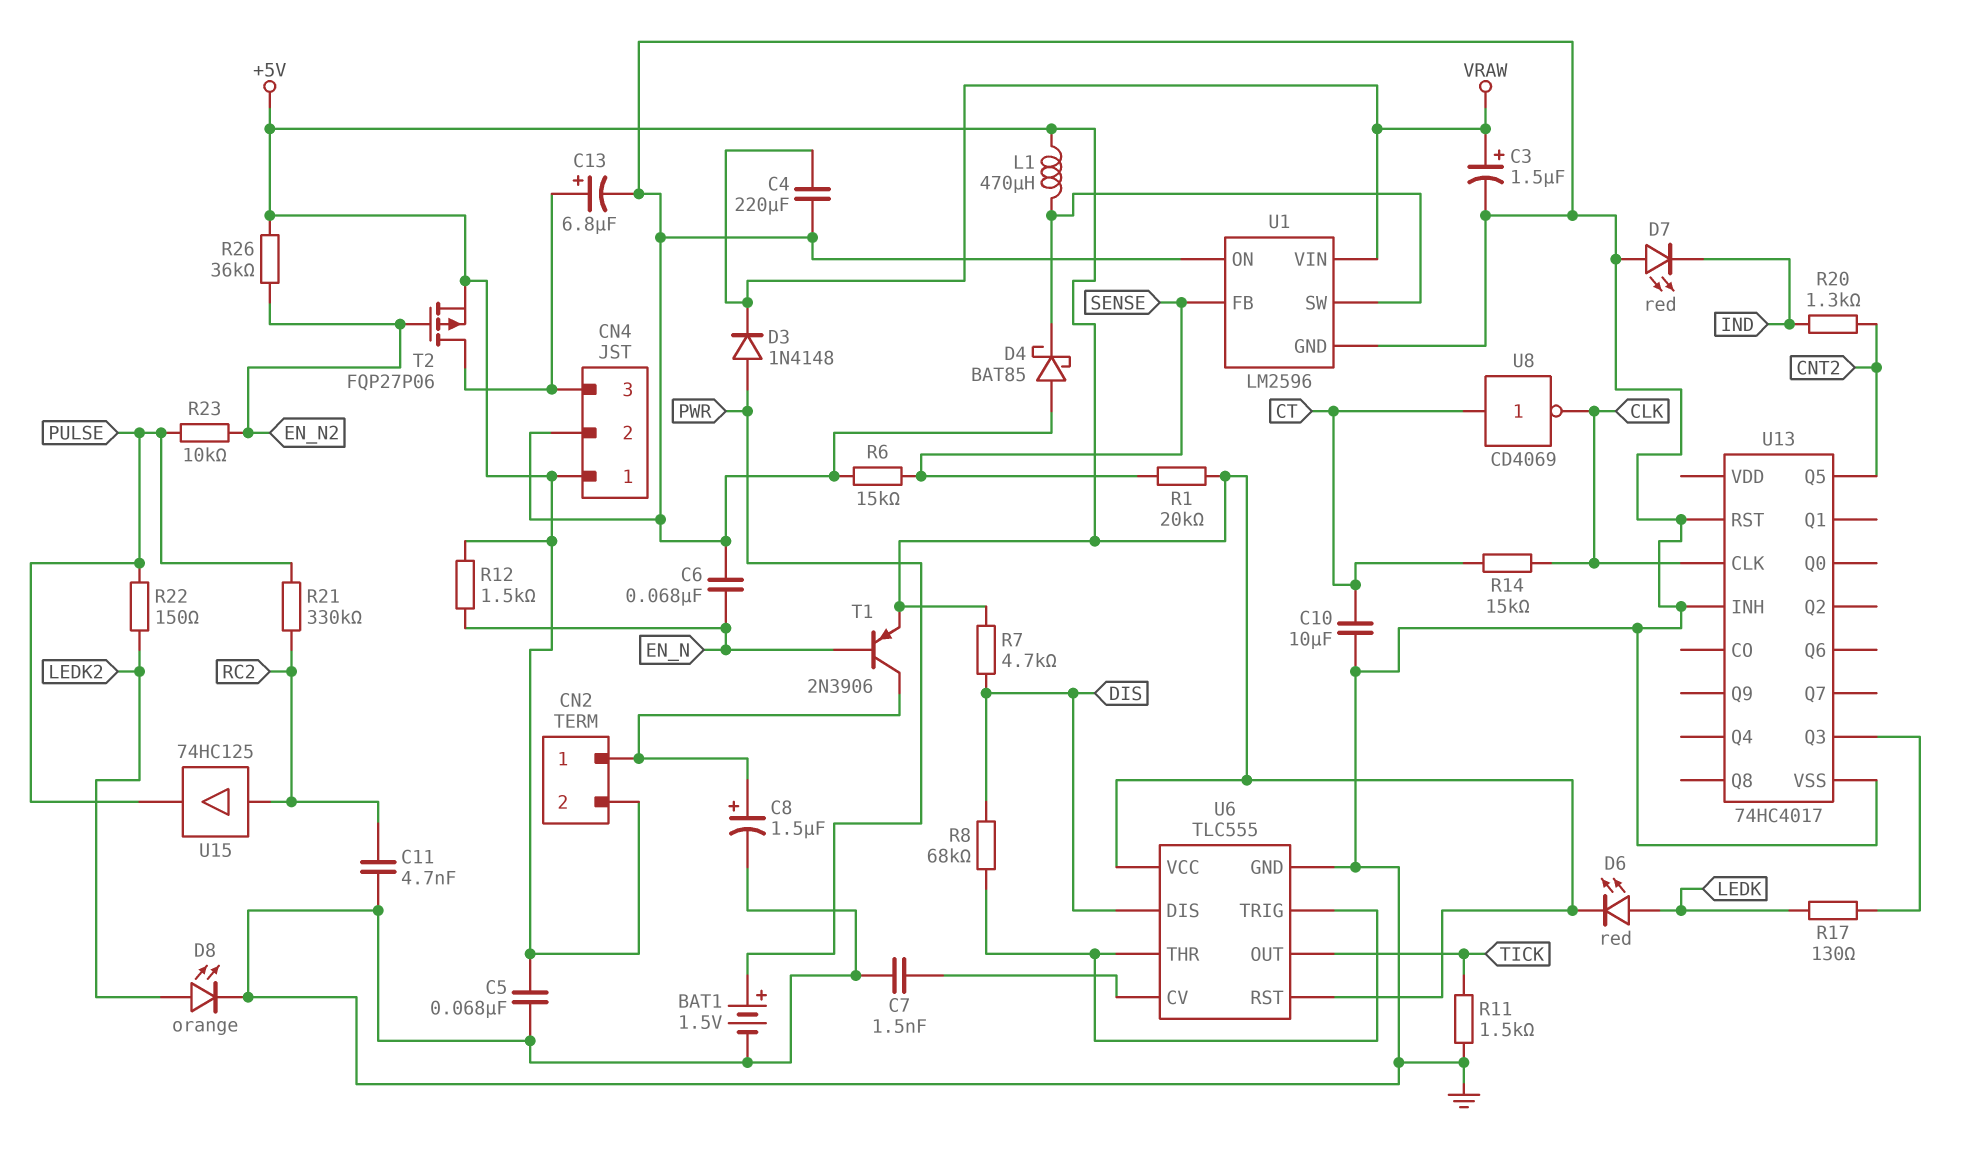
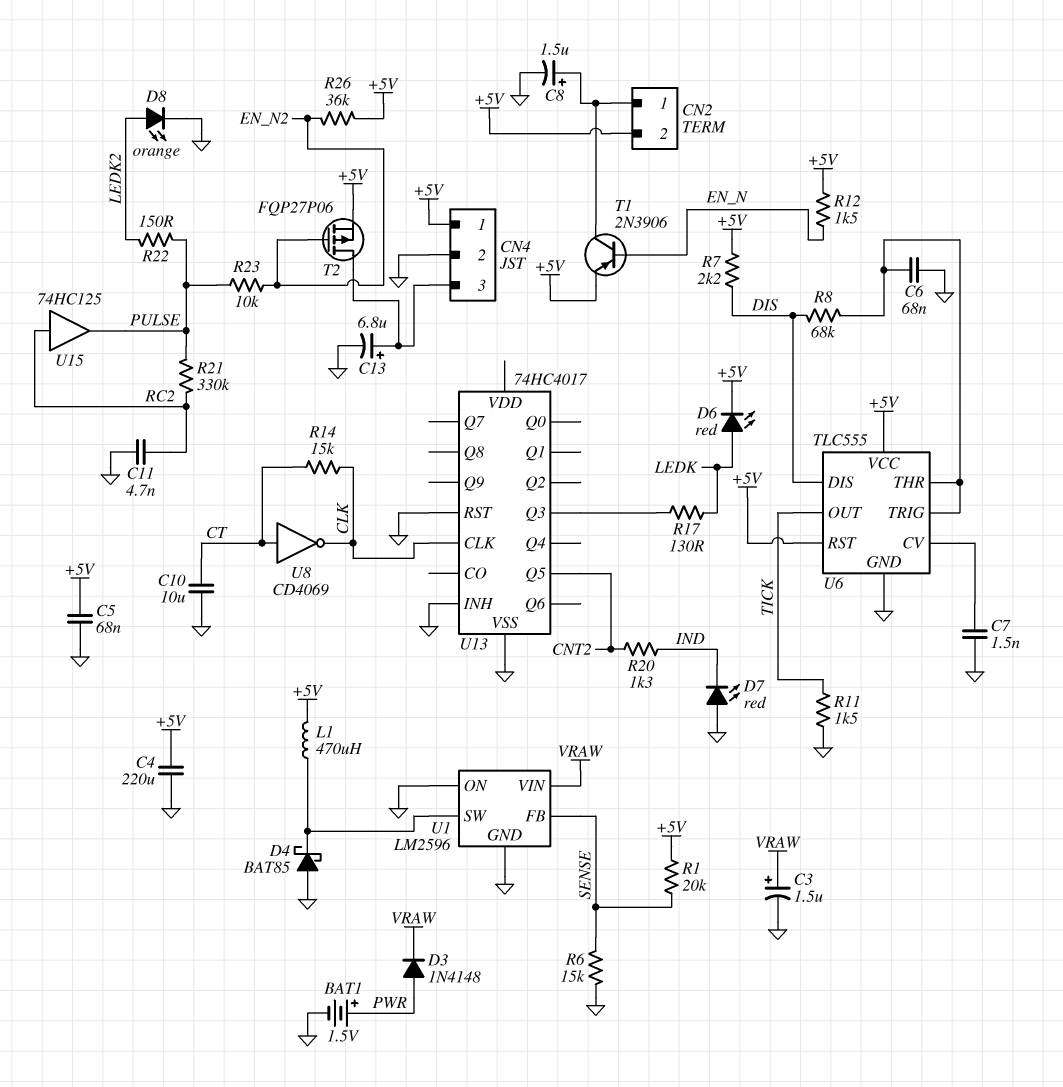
C4: 220uF (GND, VRAW) -> 220uF (+5V, GND)
C6: 68nF (EN_N, GND) -> 68nF (GND, U6/THR)
R7: 4.7k (+5V, DIS) -> 2.2k (+5V, DIS)

